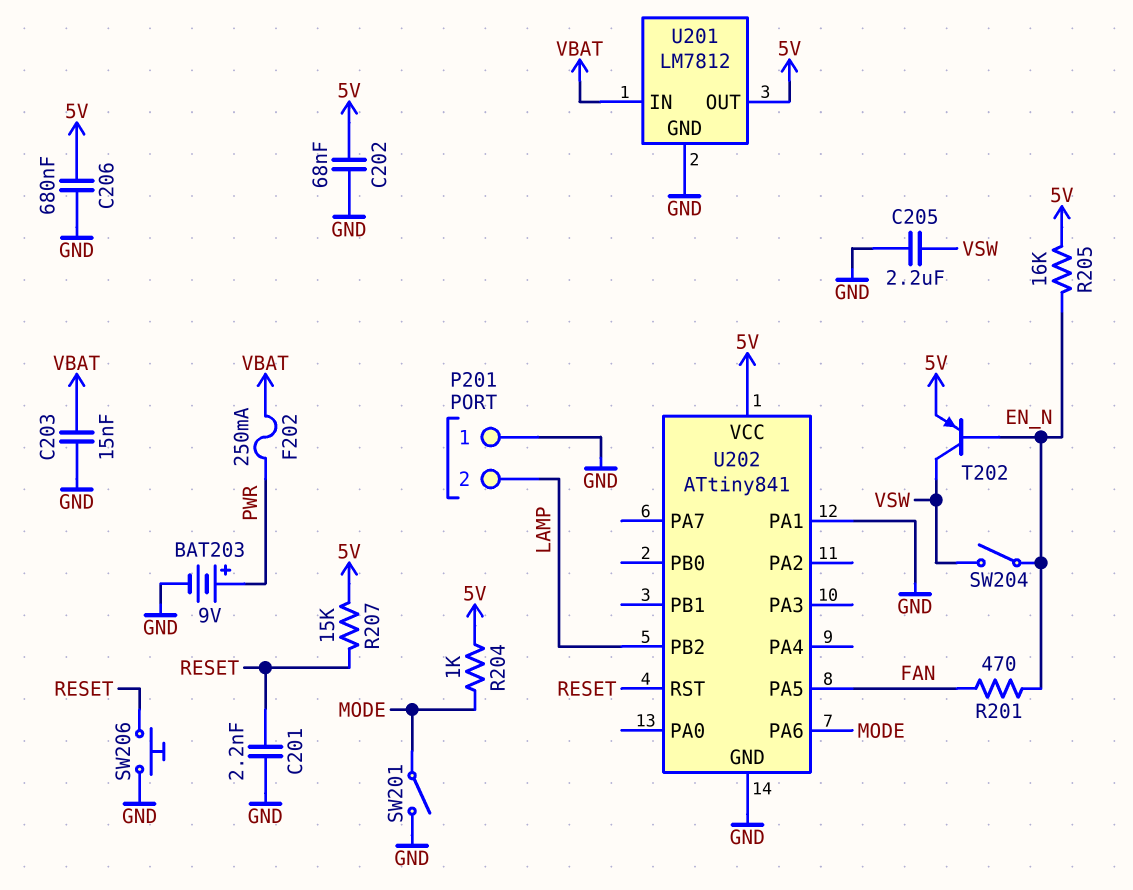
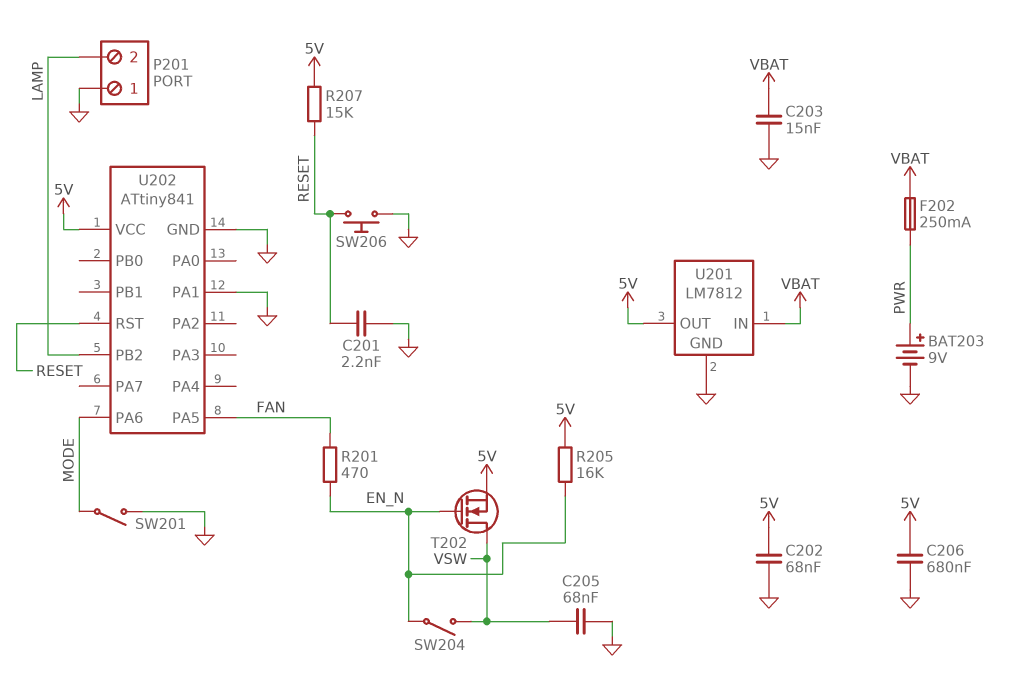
C205: 2.2uF (GND, VSW) -> 68nF (GND, VSW)
R204: 1k (5V, MODE) -> none
T202: PNP (B EN_N, C VSW, E 5V) -> NMOS (G EN_N, D VSW, S 5V)

